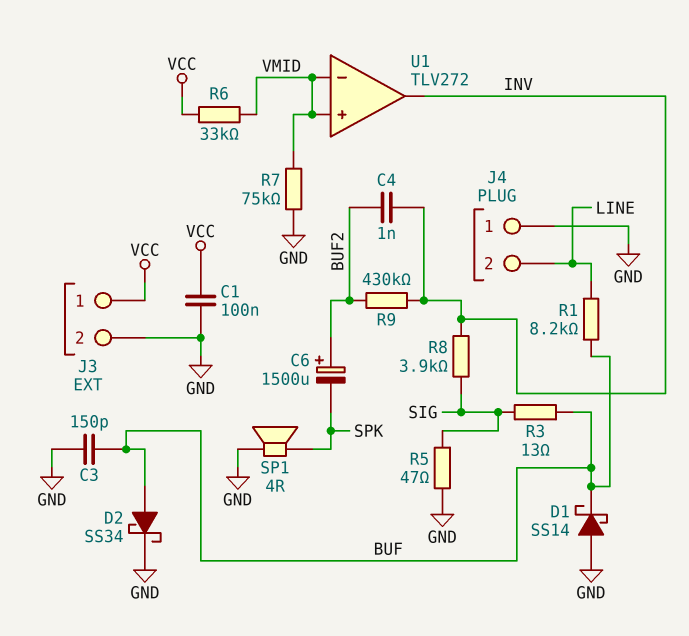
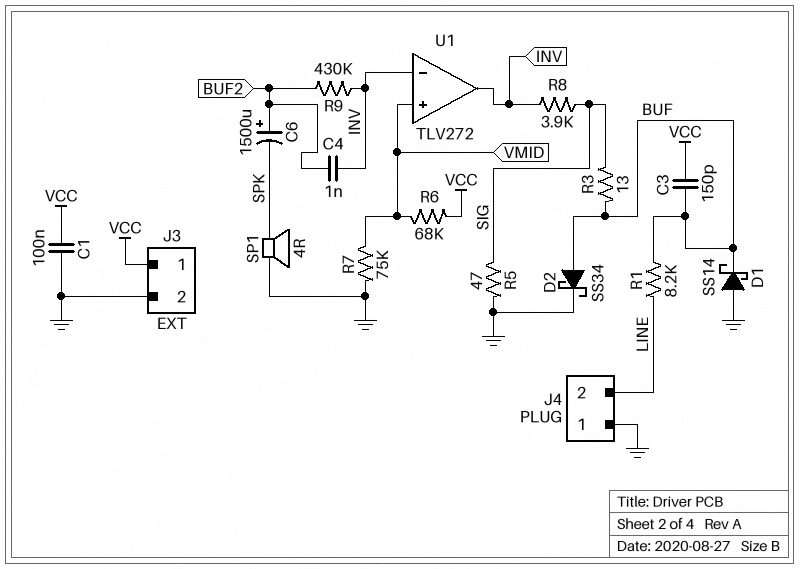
C3: 150pF (BUF, GND) -> 150pF (BUF, VCC)
R6: 33k (VCC, VMID) -> 68k (VCC, VMID)
U1 pin in-: VMID -> INV

